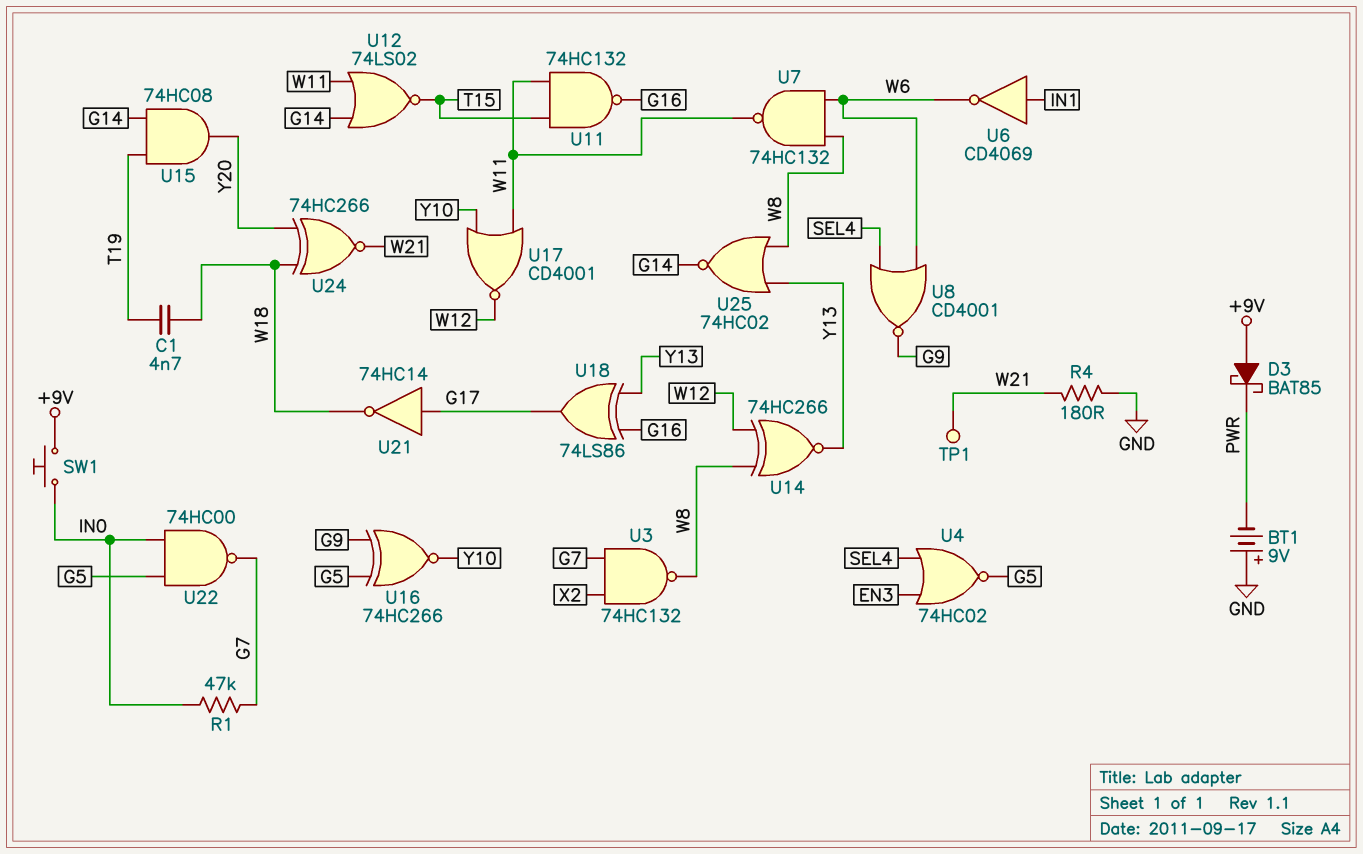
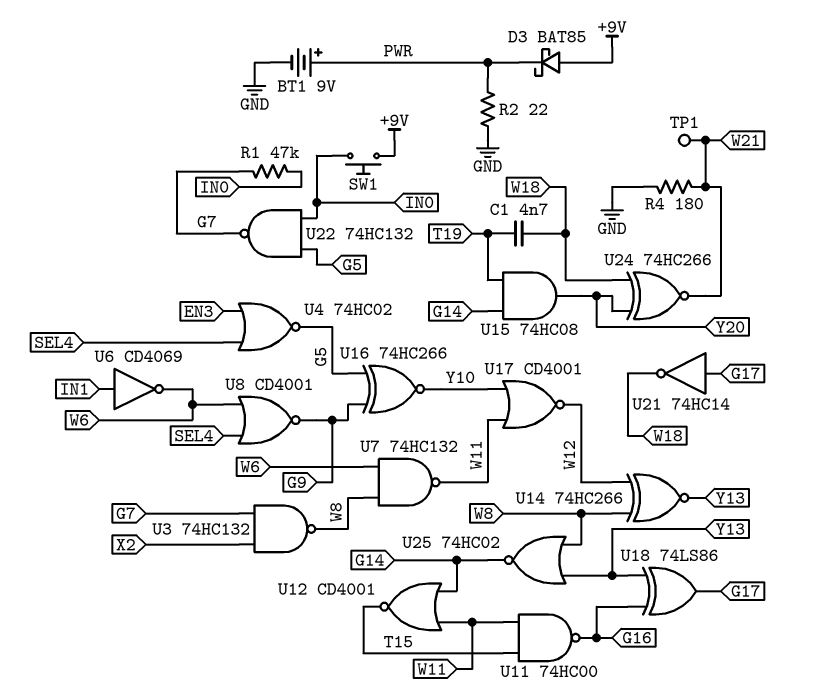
BT1: 9V (plus GND, minus PWR) -> 9V (plus PWR, minus GND)
R2: none -> 22 (GND, PWR)
U11: NAND 74HC132 (in T15, in W11, out G16) -> NAND 74HC00 (in T15, in W11, out G16)
U12: NOR 74LS02 (in G14, in W11, out T15) -> NOR CD4001 (in G14, in W11, out T15)
U22: NAND 74HC00 (in G5, in IN0, out G7) -> NAND 74HC132 (in G5, in IN0, out G7)

